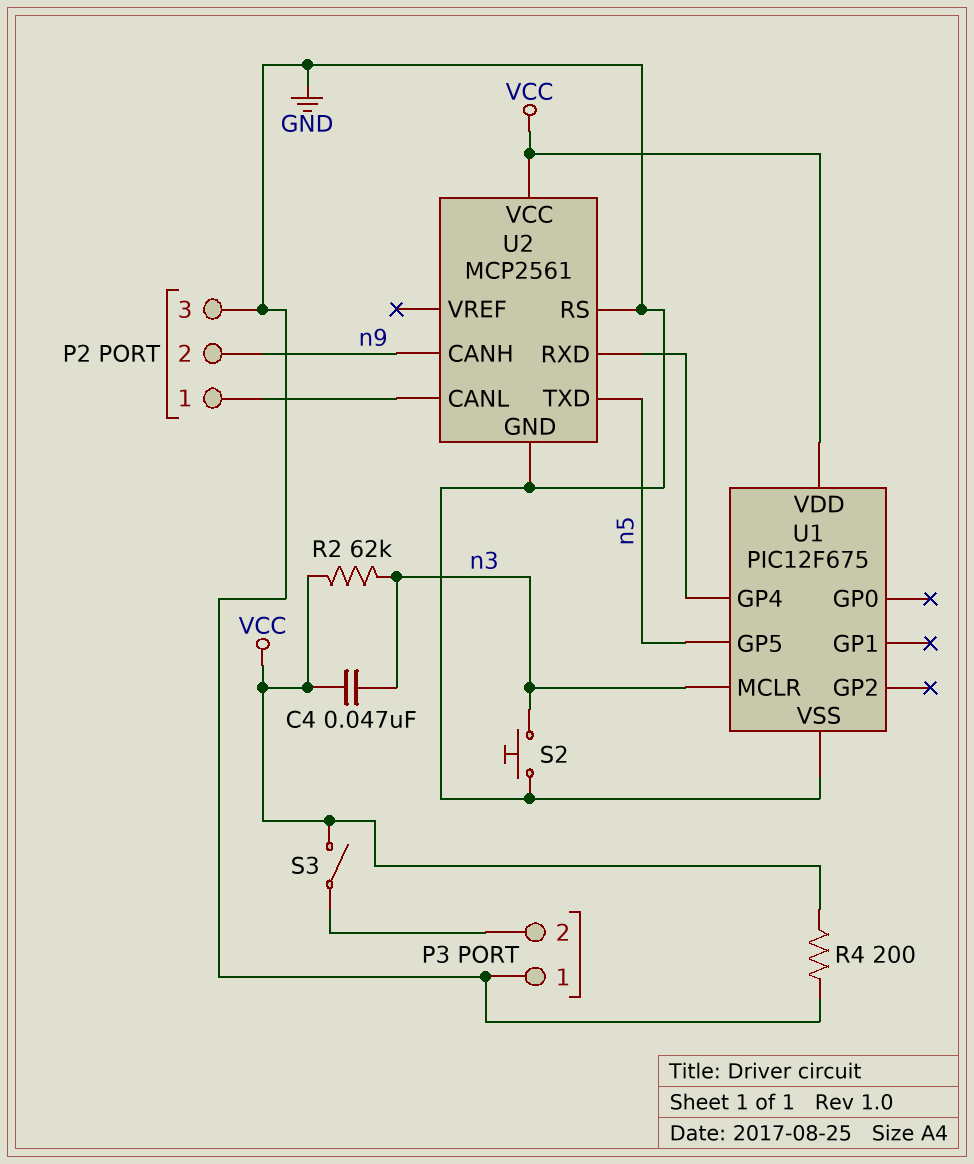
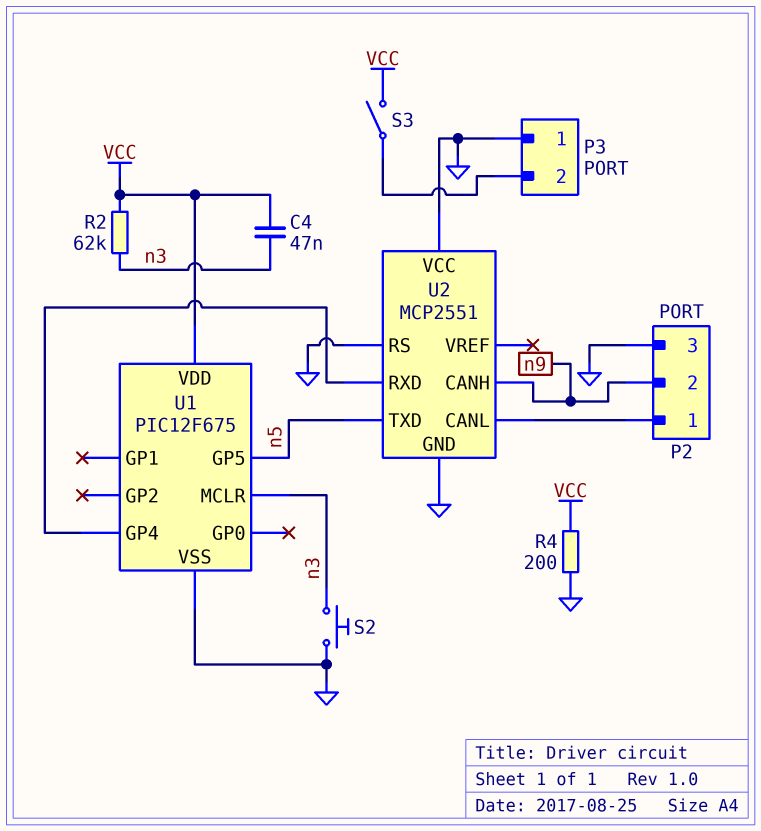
U2: MCP2561 -> MCP2551
U2 pin VCC: VCC -> GND

